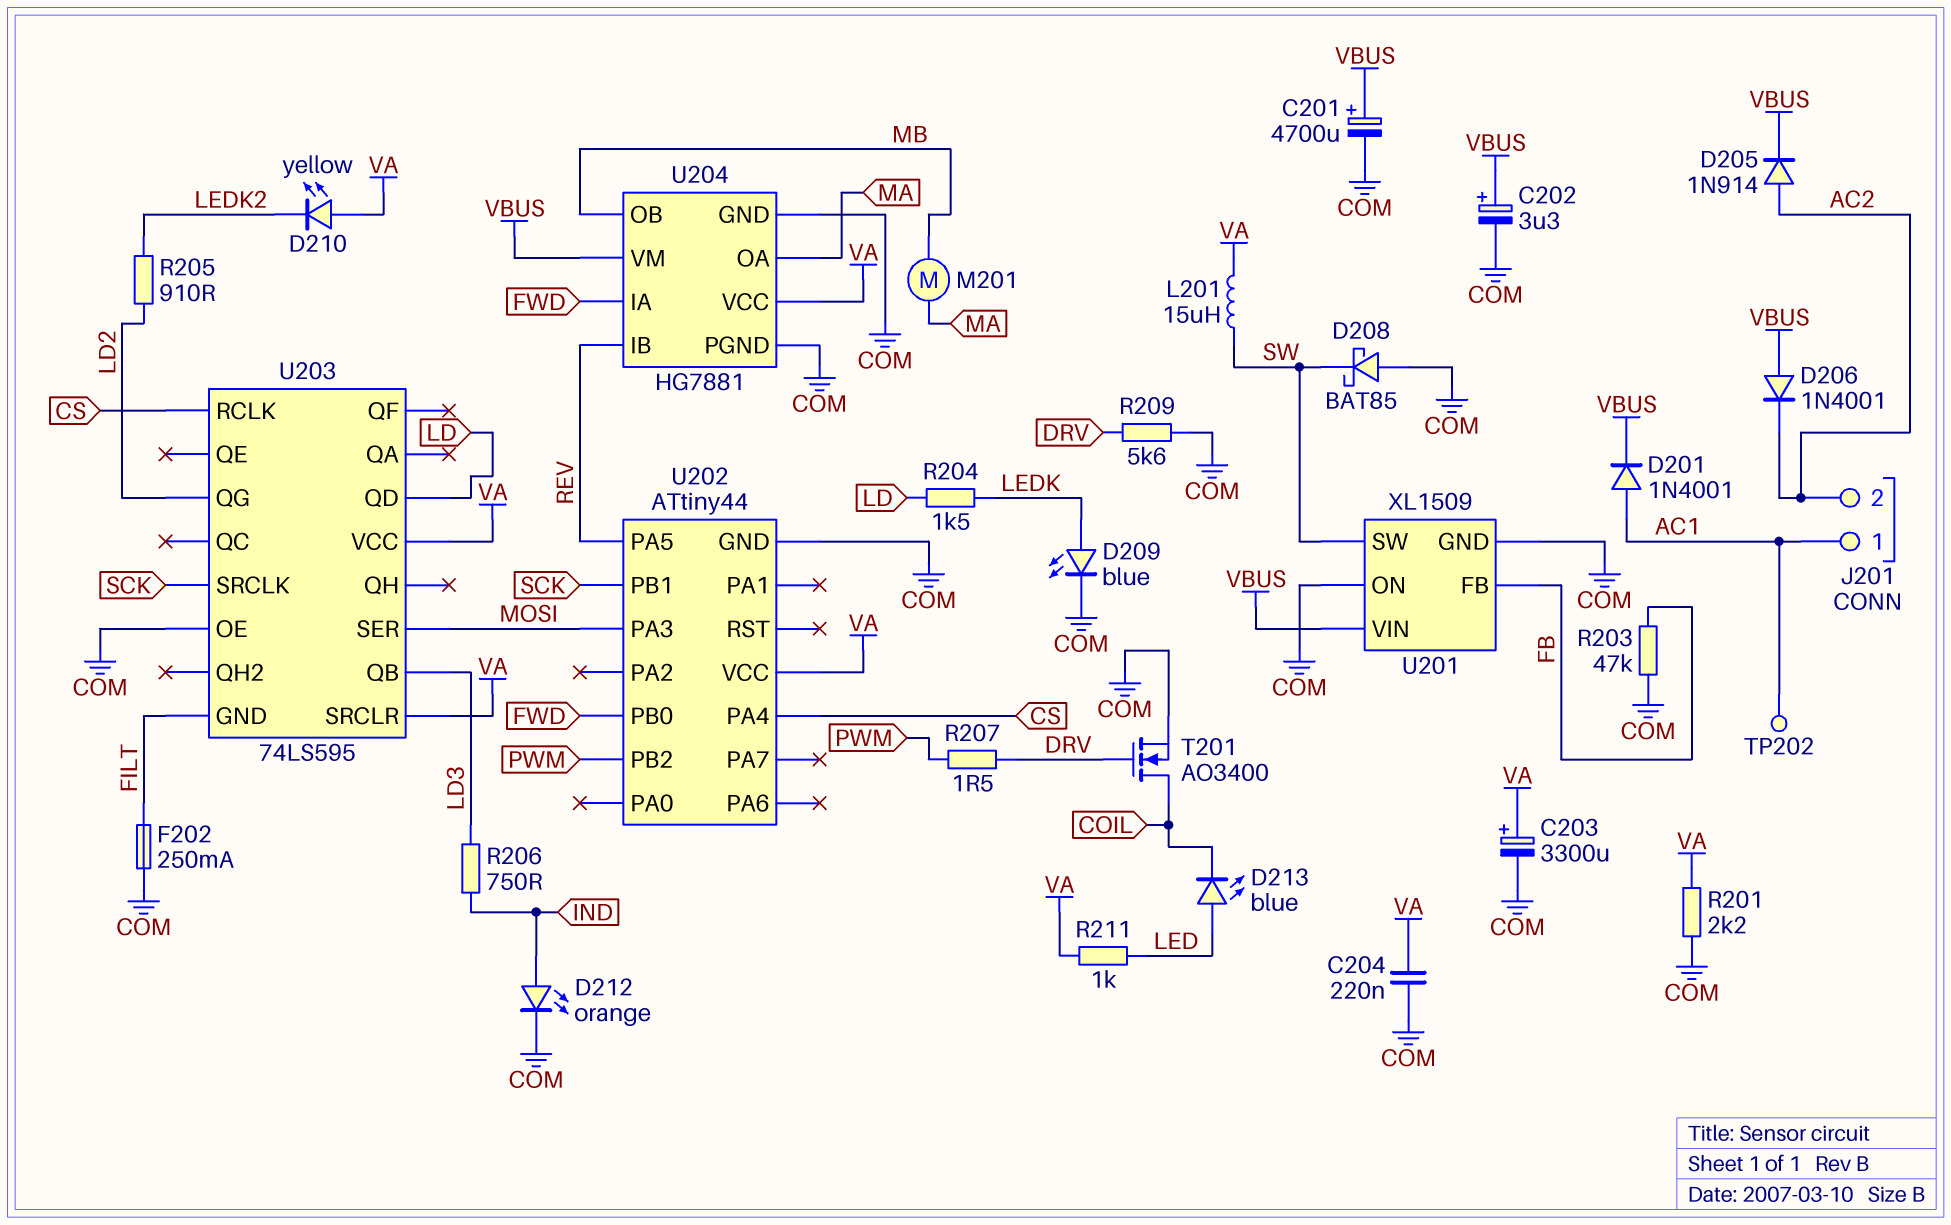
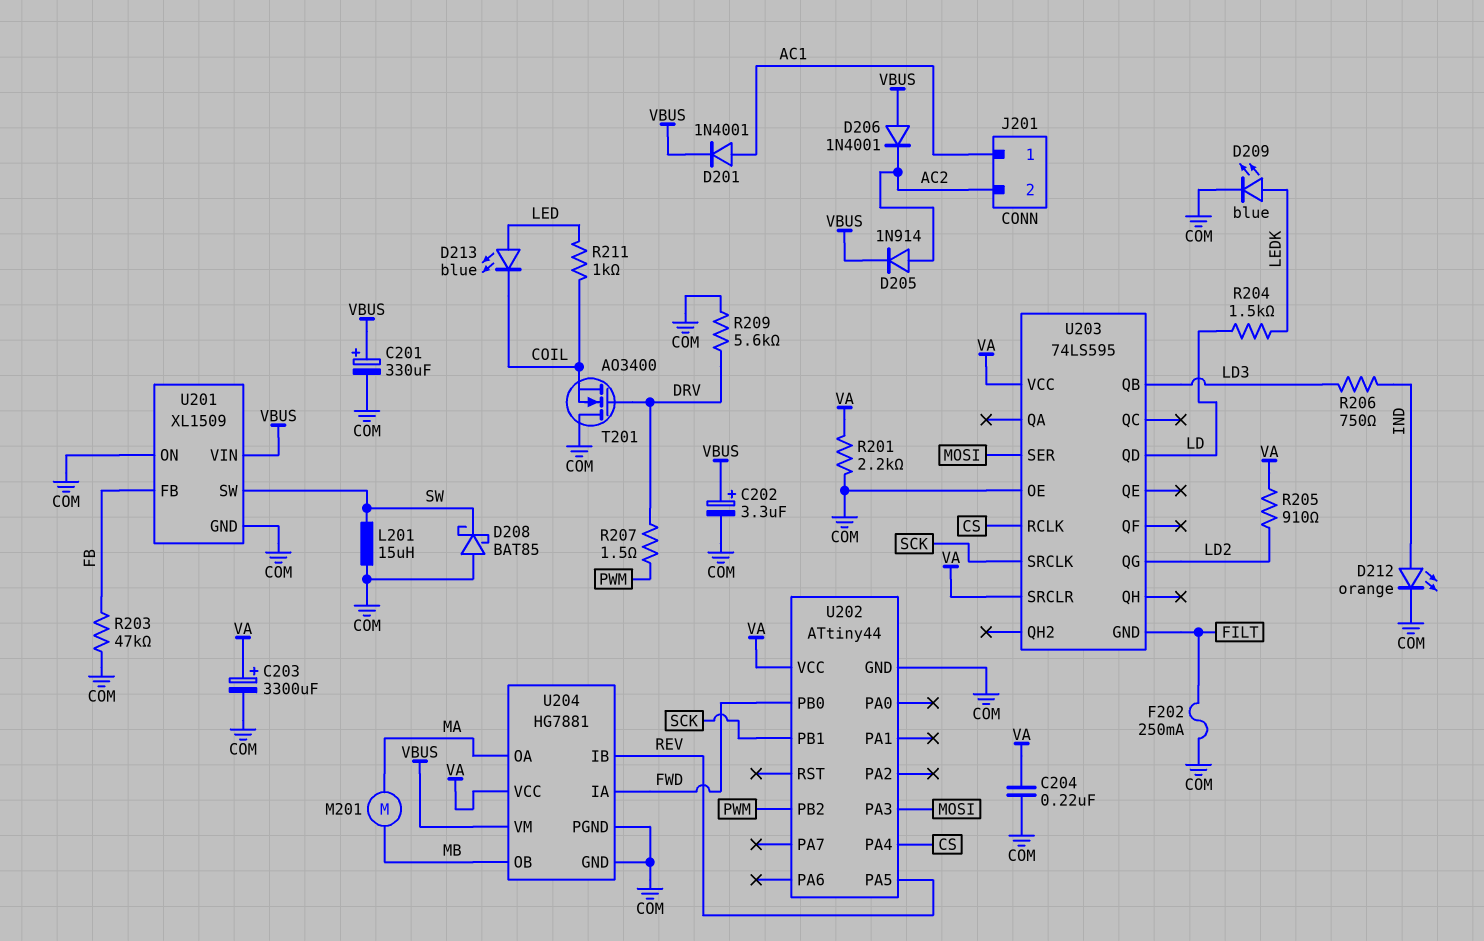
C201: 4700uF (plus VBUS, minus COM) -> 330uF (plus VBUS, minus COM)
D210: LED yellow (A VA, K LEDK2) -> none
L201: 15uH (SW, VA) -> 15uH (COM, SW)
R205: 910 (LD2, LEDK2) -> 910 (LD2, VA)
R211: 1k (LED, VA) -> 1k (COIL, LED)
T201: NMOS AO3400 (G DRV, D COIL, S COM) -> NMOS AO3400 (G DRV, D COM, S COIL)
TP202: test point (AC1) -> none

